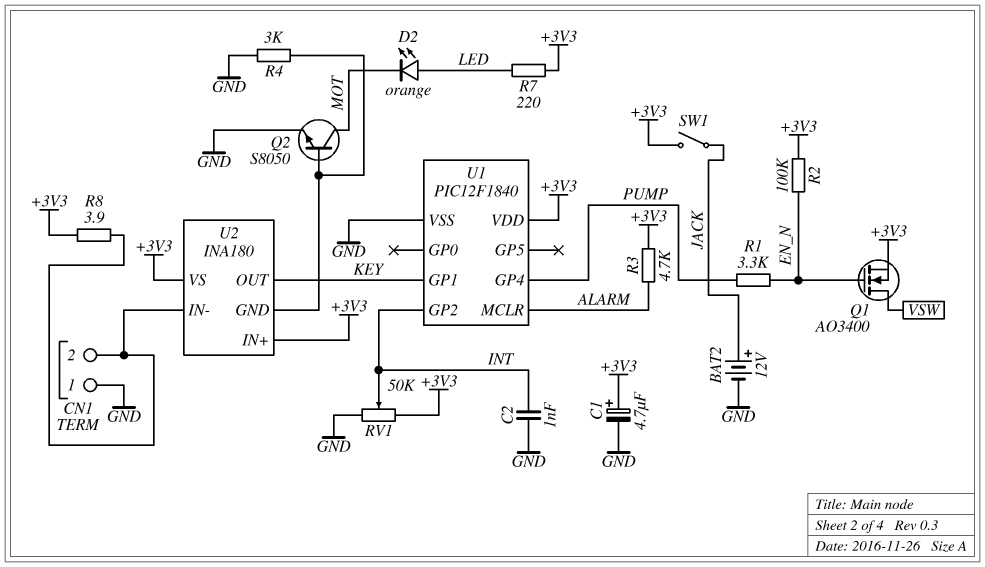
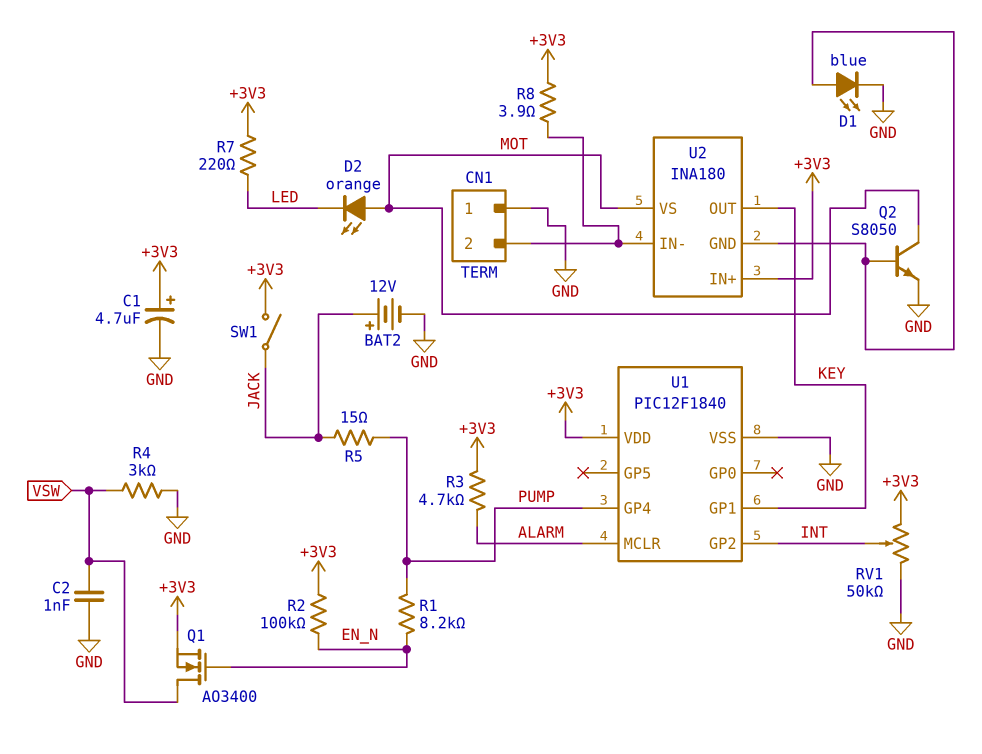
C2: 1nF (GND, INT) -> 1nF (GND, VSW)
D1: none -> LED blue (A U2/GND, K GND)
D2: LED orange (A LED, K MOT) -> LED orange (A MOT, K LED)
R1: 3.3k (EN_N, PUMP) -> 8.2k (EN_N, PUMP)
R4: 3k (GND, U2/GND) -> 3k (GND, VSW)
R5: none -> 15 (JACK, PUMP)
U2 pin VS: +3V3 -> MOT

